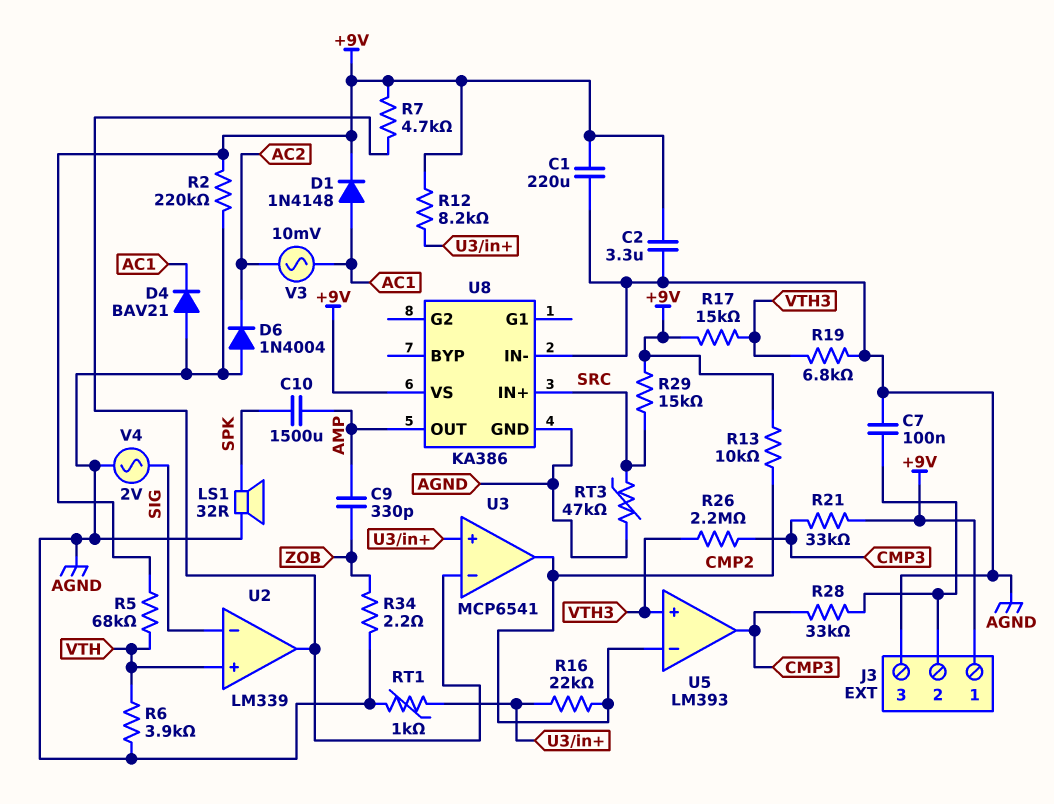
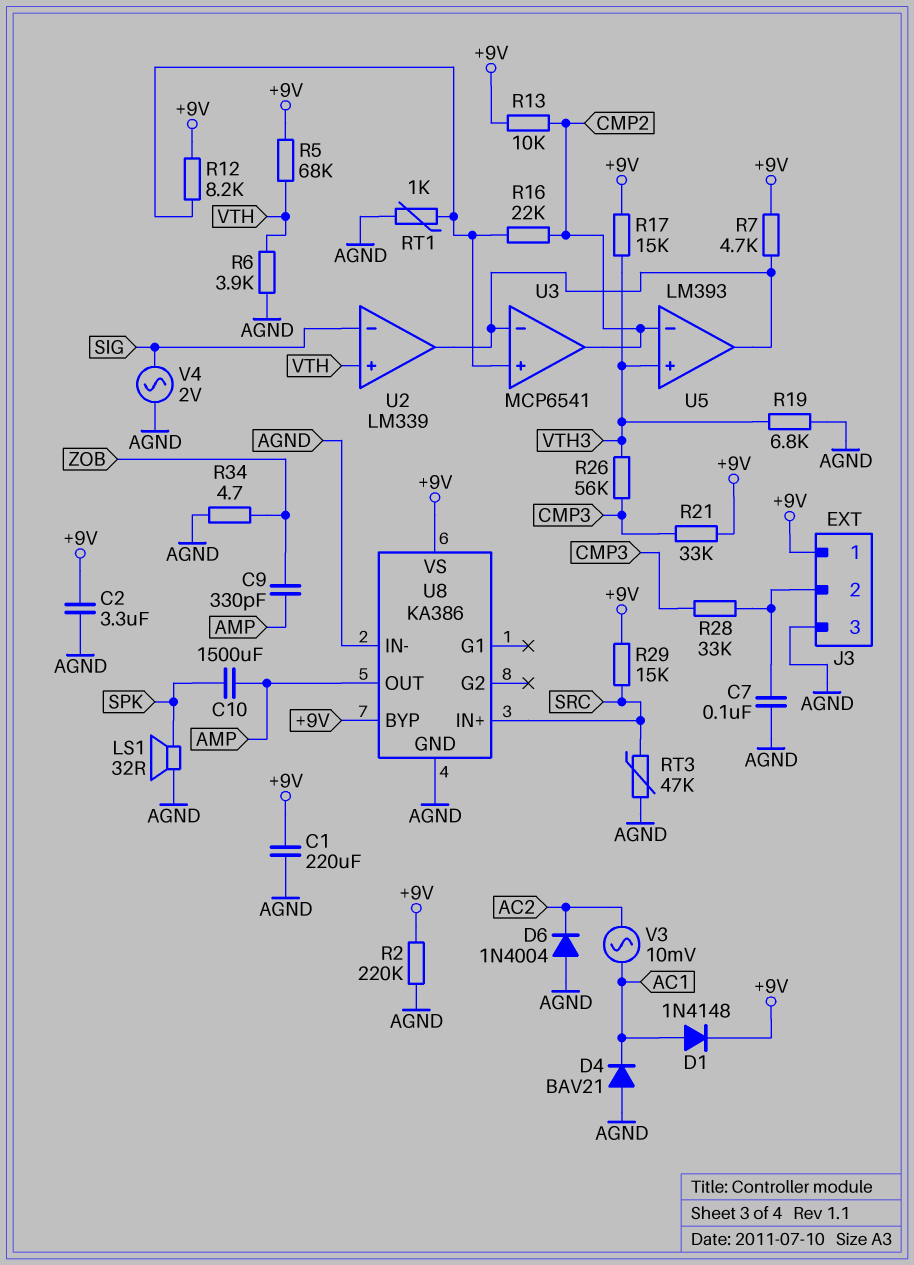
R26: 2.2M (CMP3, VTH3) -> 56k (CMP3, VTH3)
R34: 2.2 (AGND, ZOB) -> 4.7 (AGND, ZOB)
U5 pin out: CMP3 -> U2/out
U8 pin BYP: none -> +9V

